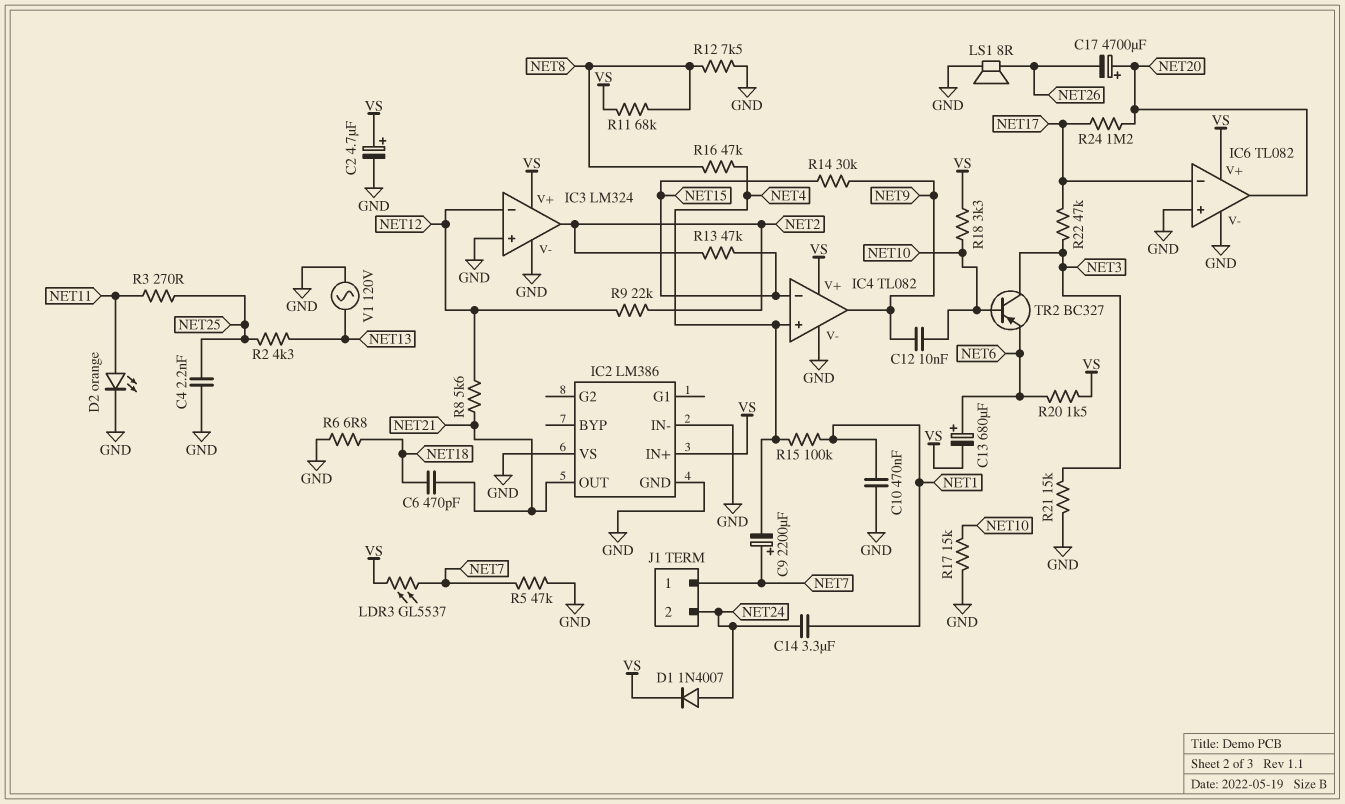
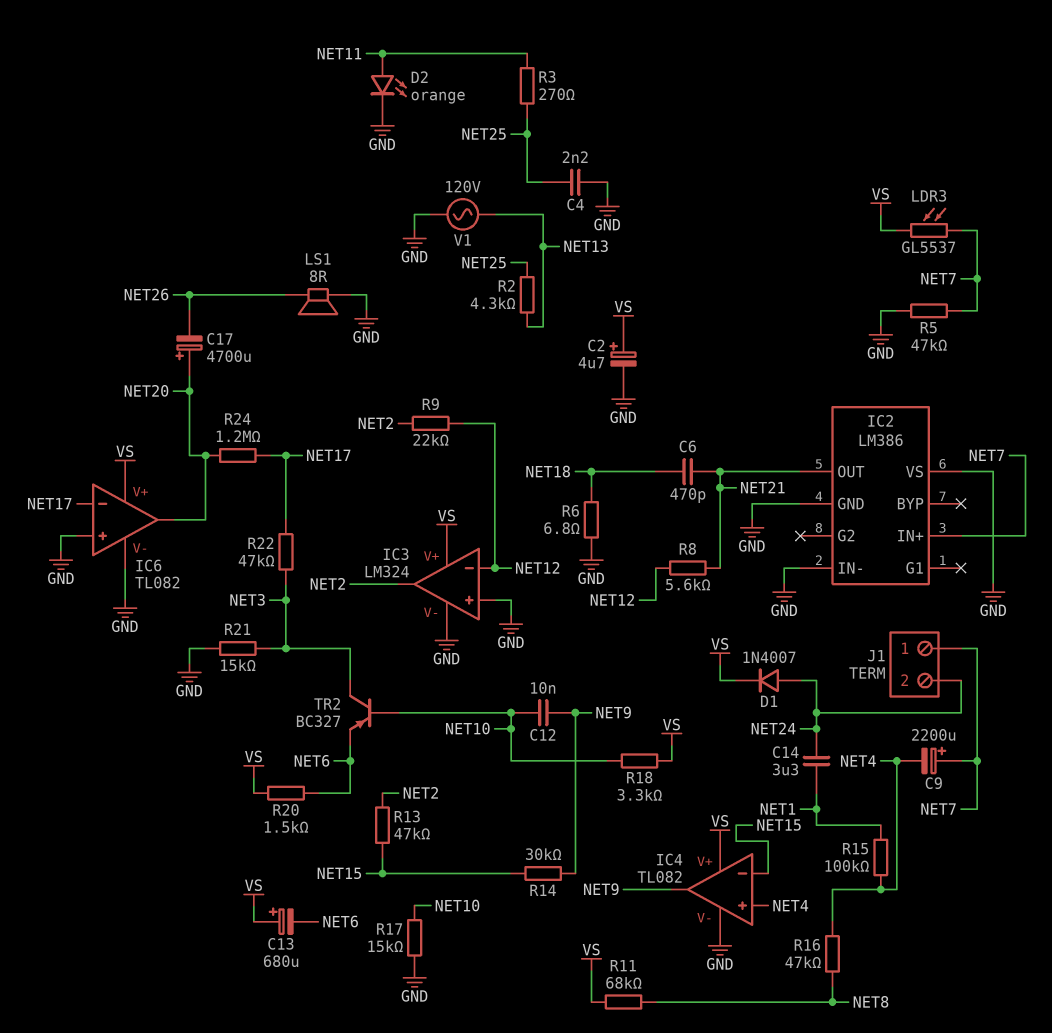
C10: 470nF (GND, NET1) -> none
C13: 680uF (plus NET6, minus VS) -> 680uF (plus VS, minus NET6)
IC2 pin IN+: VS -> NET7
R12: 7.5k (GND, NET8) -> none

